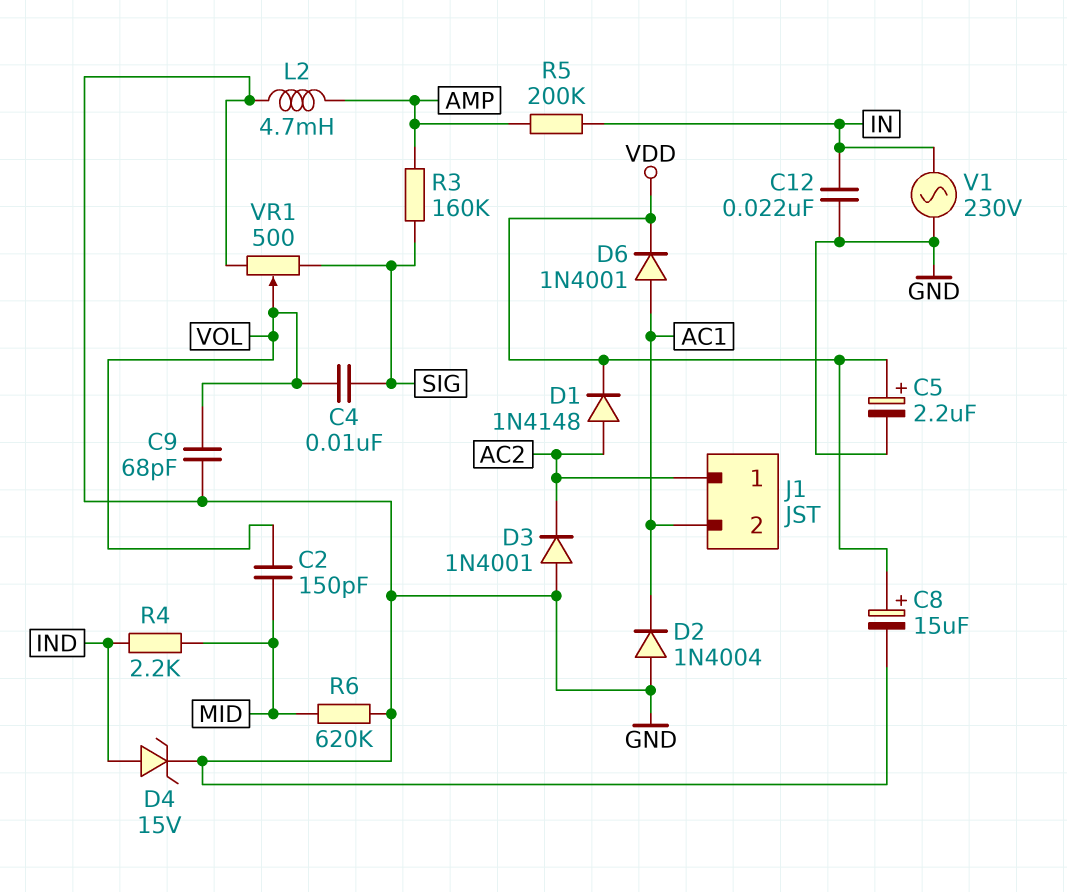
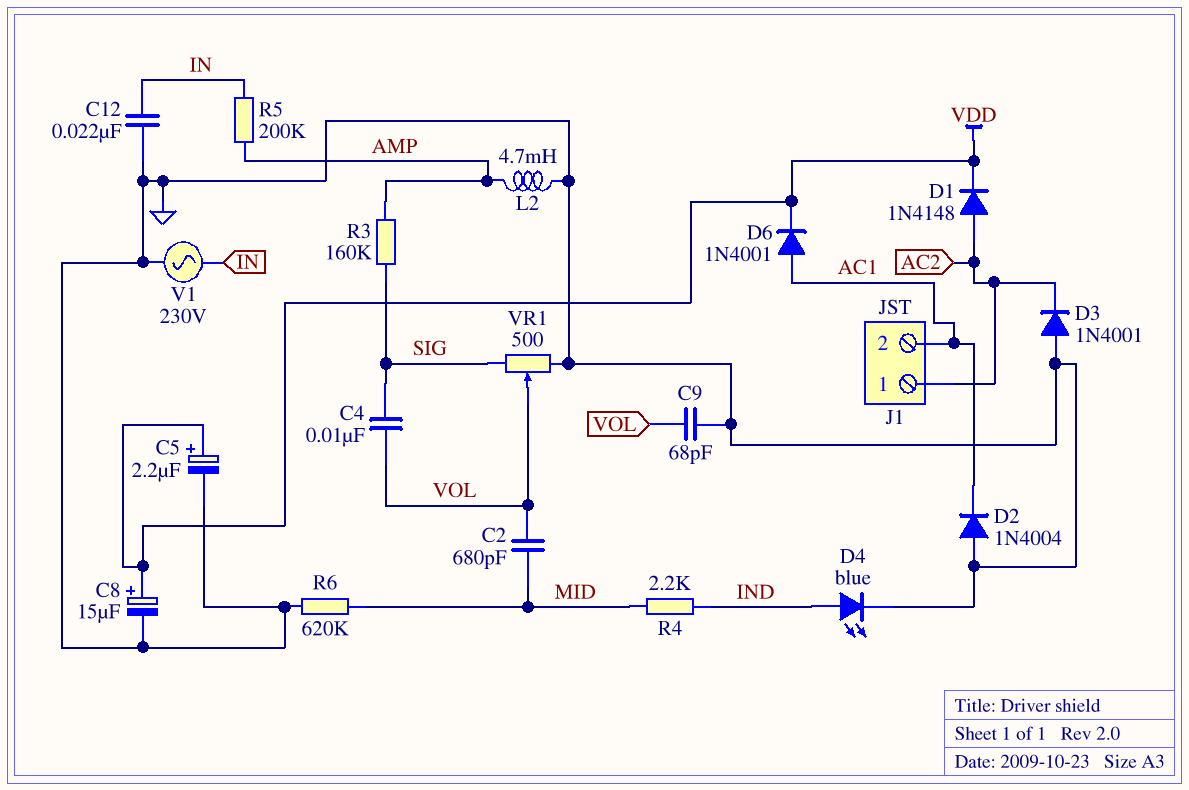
C2: 150pF (MID, VOL) -> 680pF (MID, VOL)
D4: zener 15V (A IND, K GND) -> LED blue (A IND, K GND)

